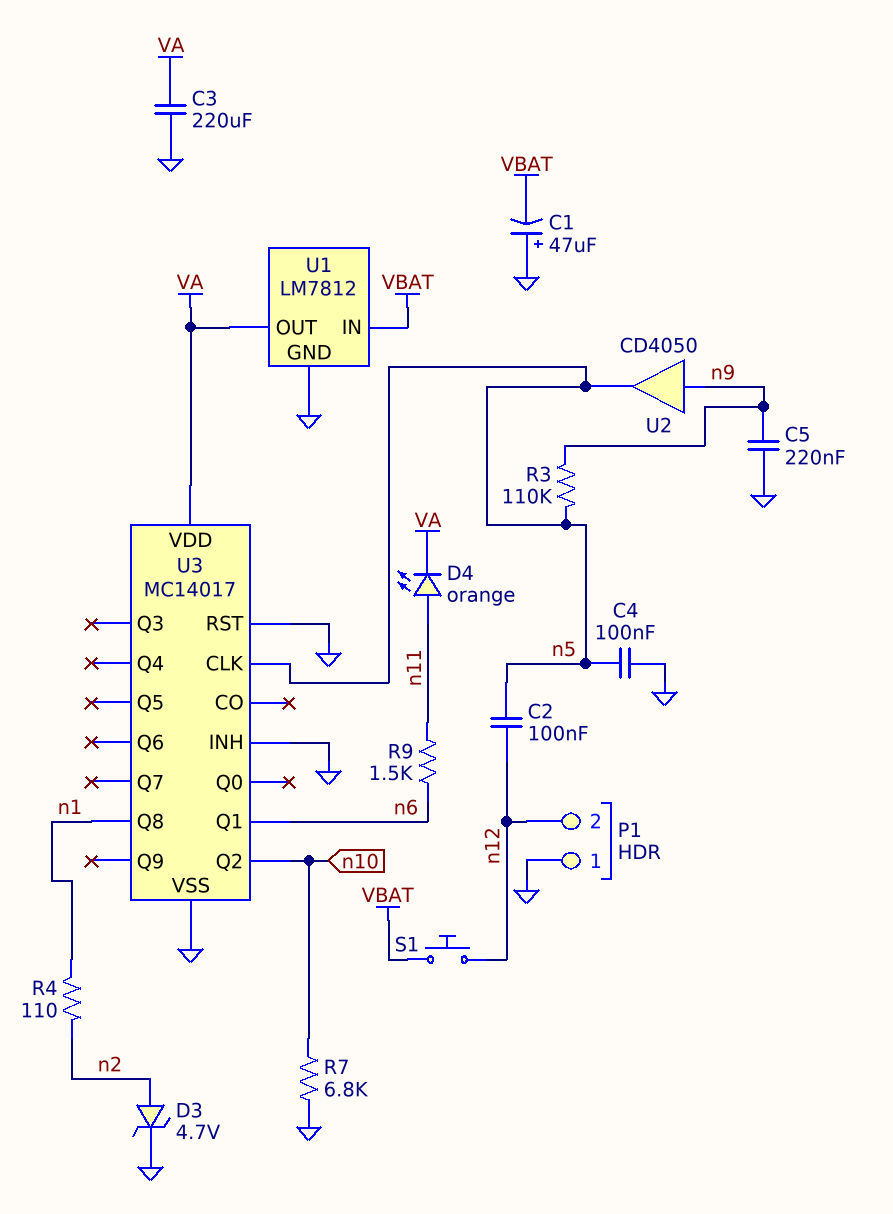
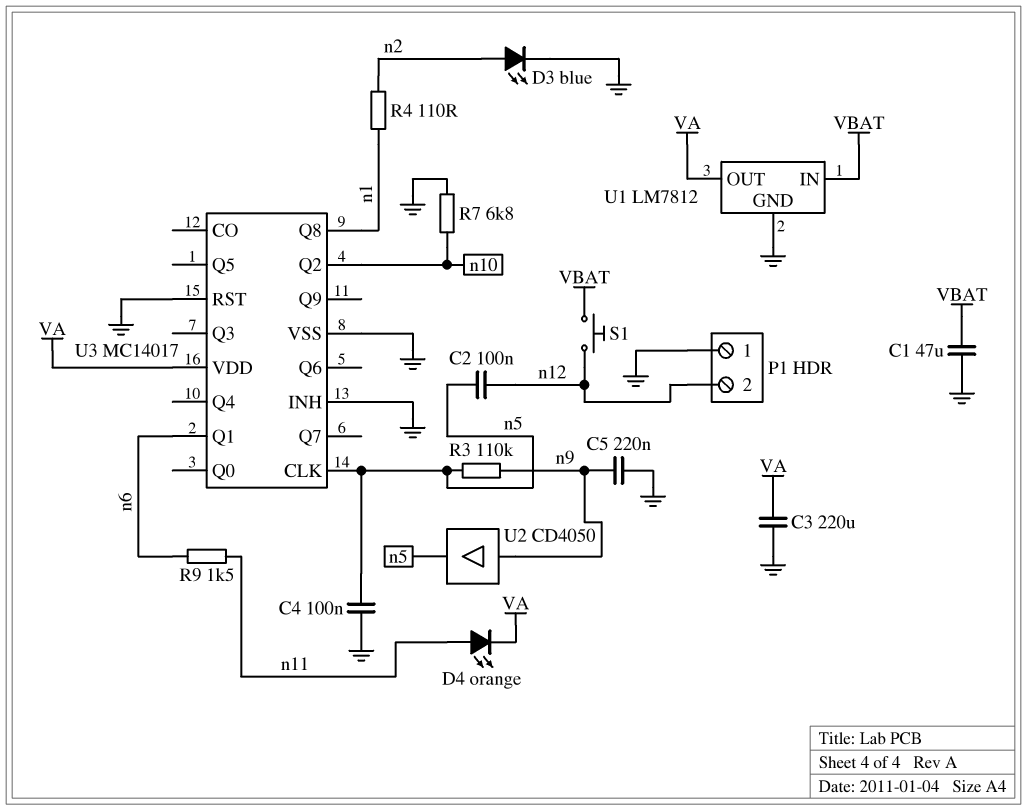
C1: 47uF (plus GND, minus VBAT) -> 47uF (GND, VBAT)
D3: zener 4.7V (A n2, K GND) -> LED blue (A n2, K GND)

